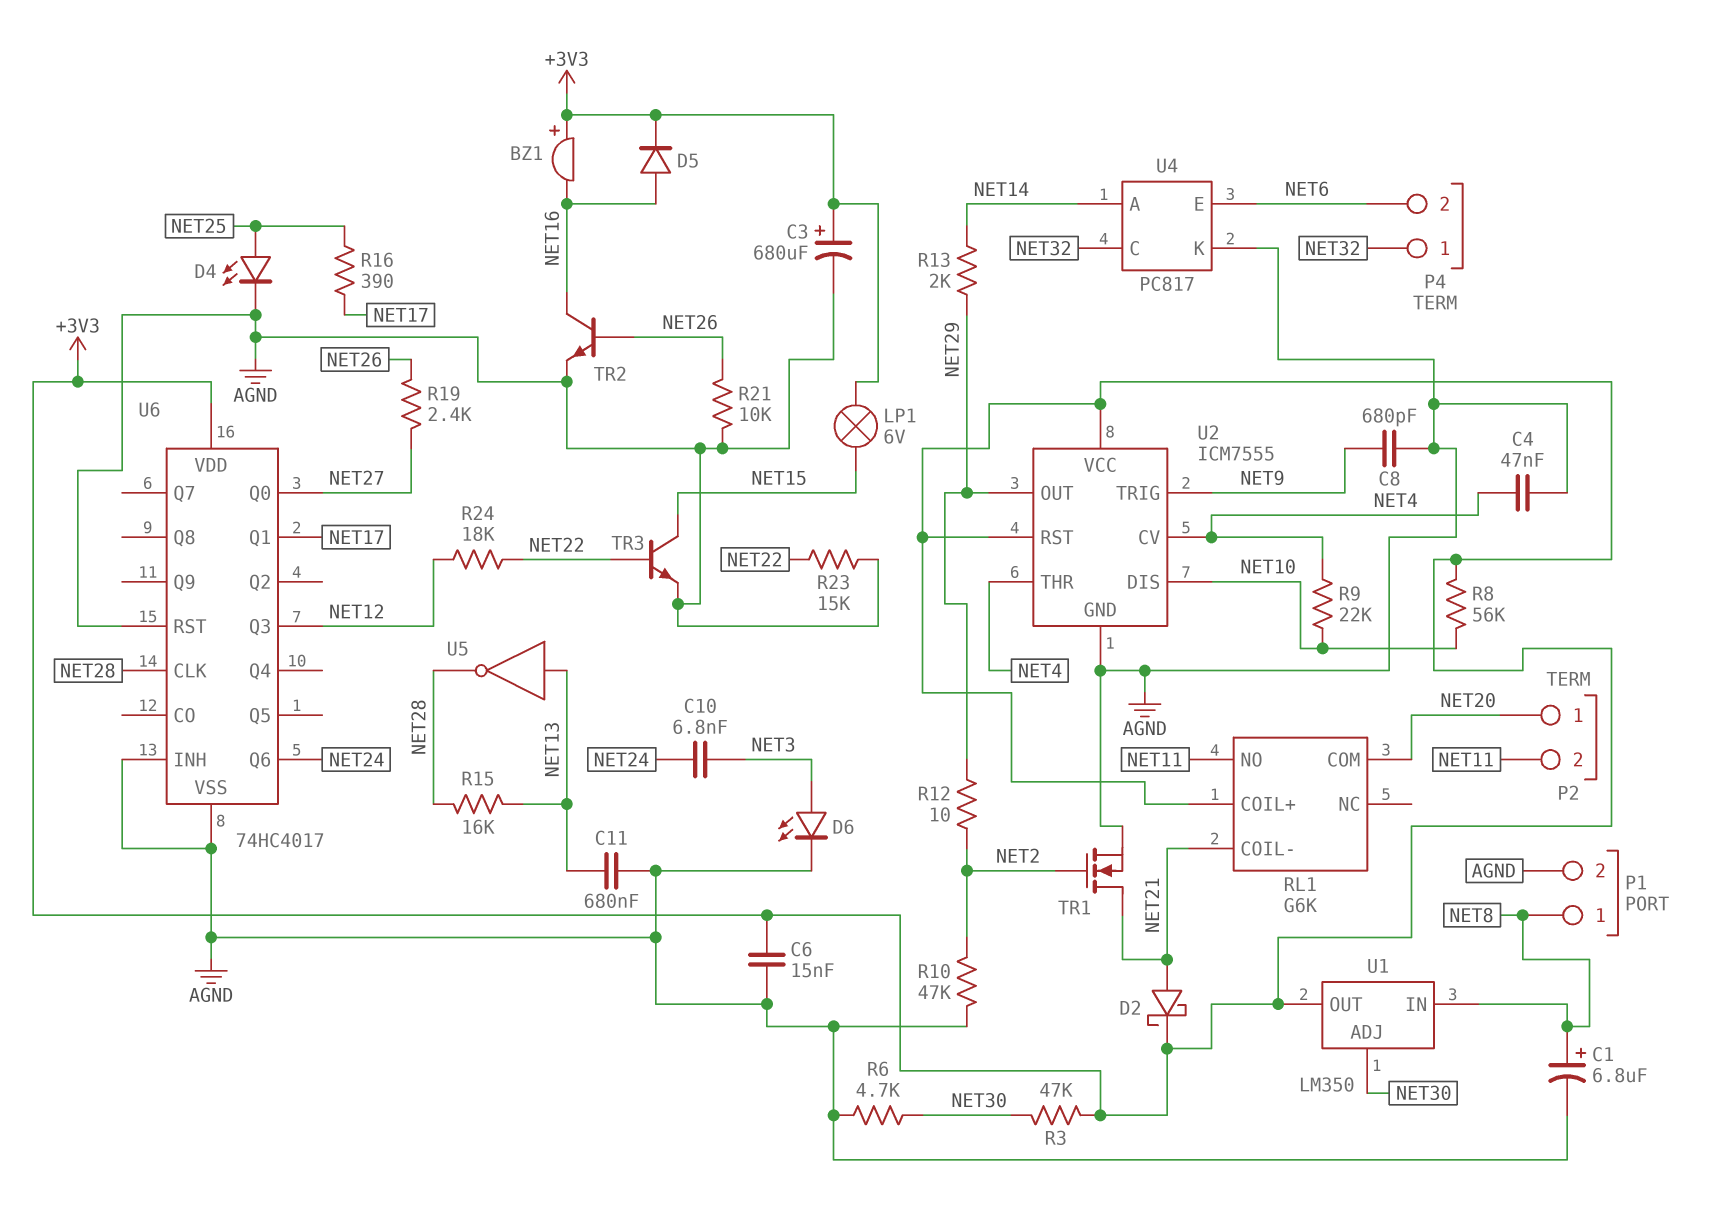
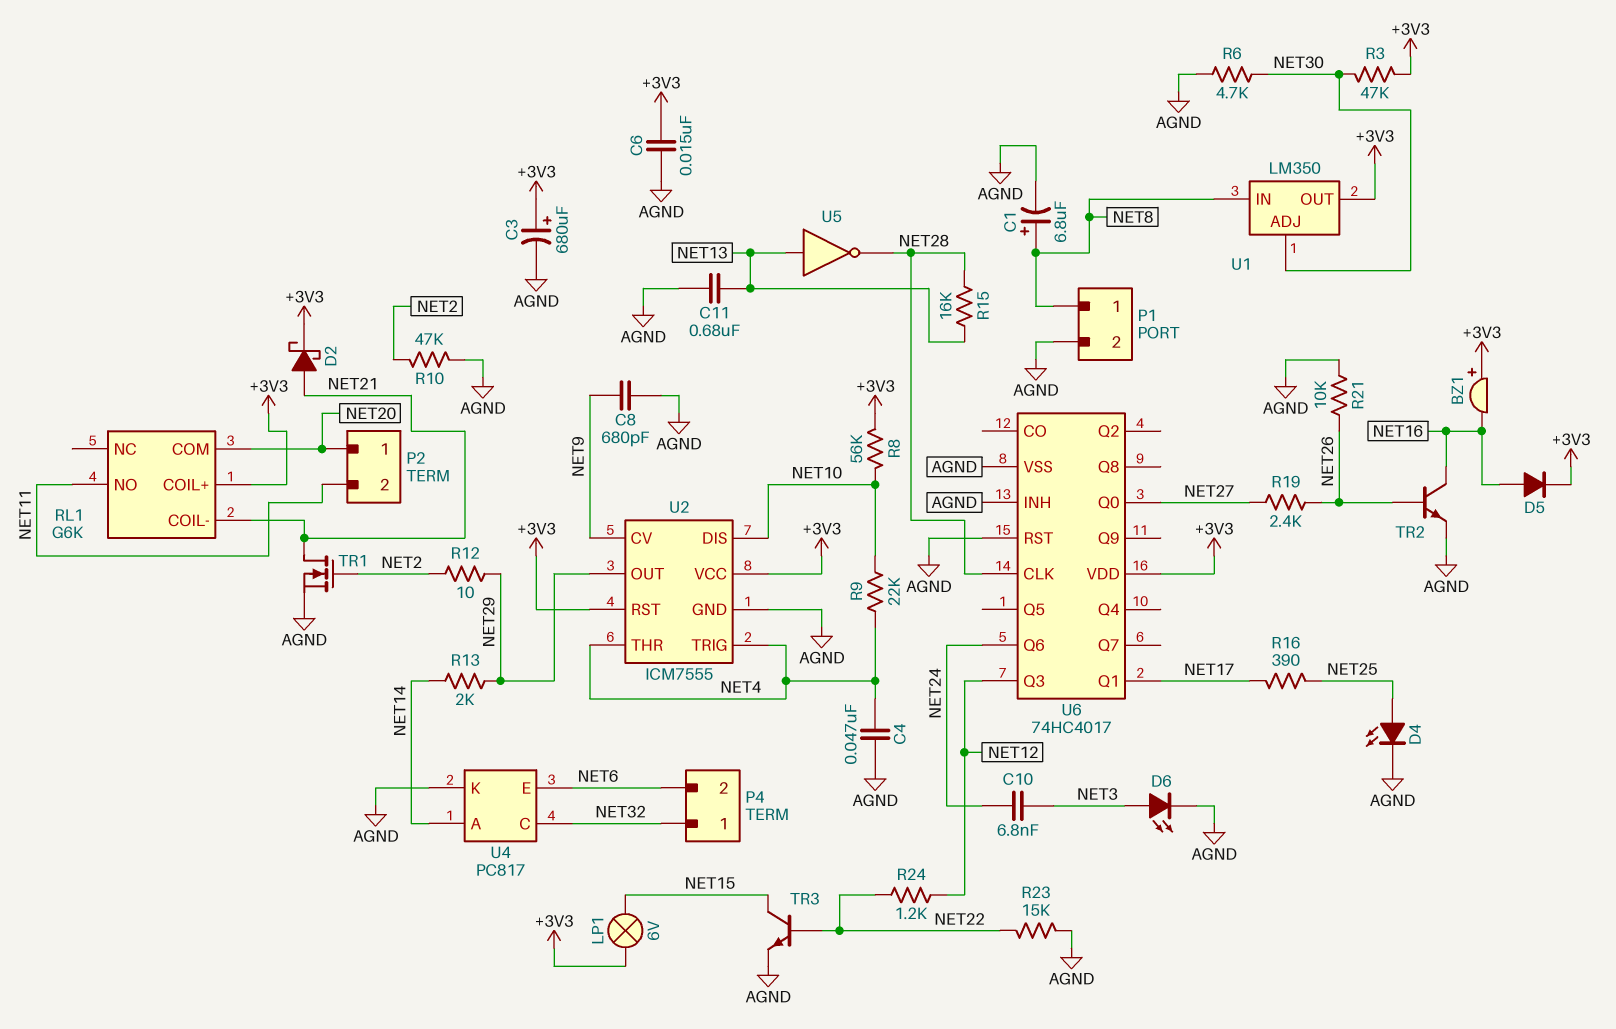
R24: 18k (NET12, NET22) -> 1.2k (NET12, NET22)
U2 pin CV: NET4 -> NET9
U2 pin TRIG: NET9 -> NET4

